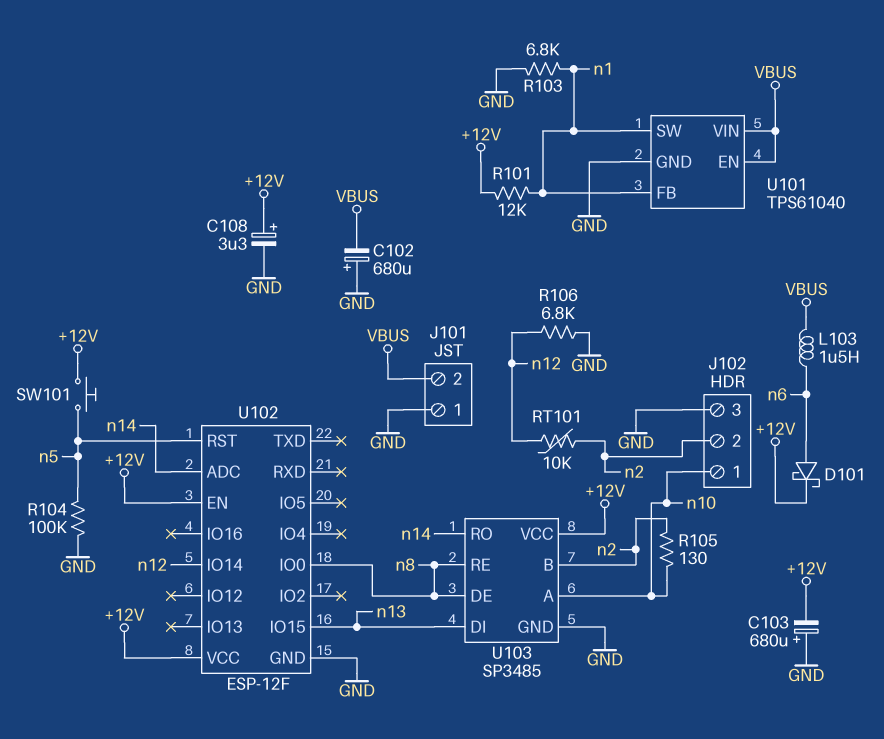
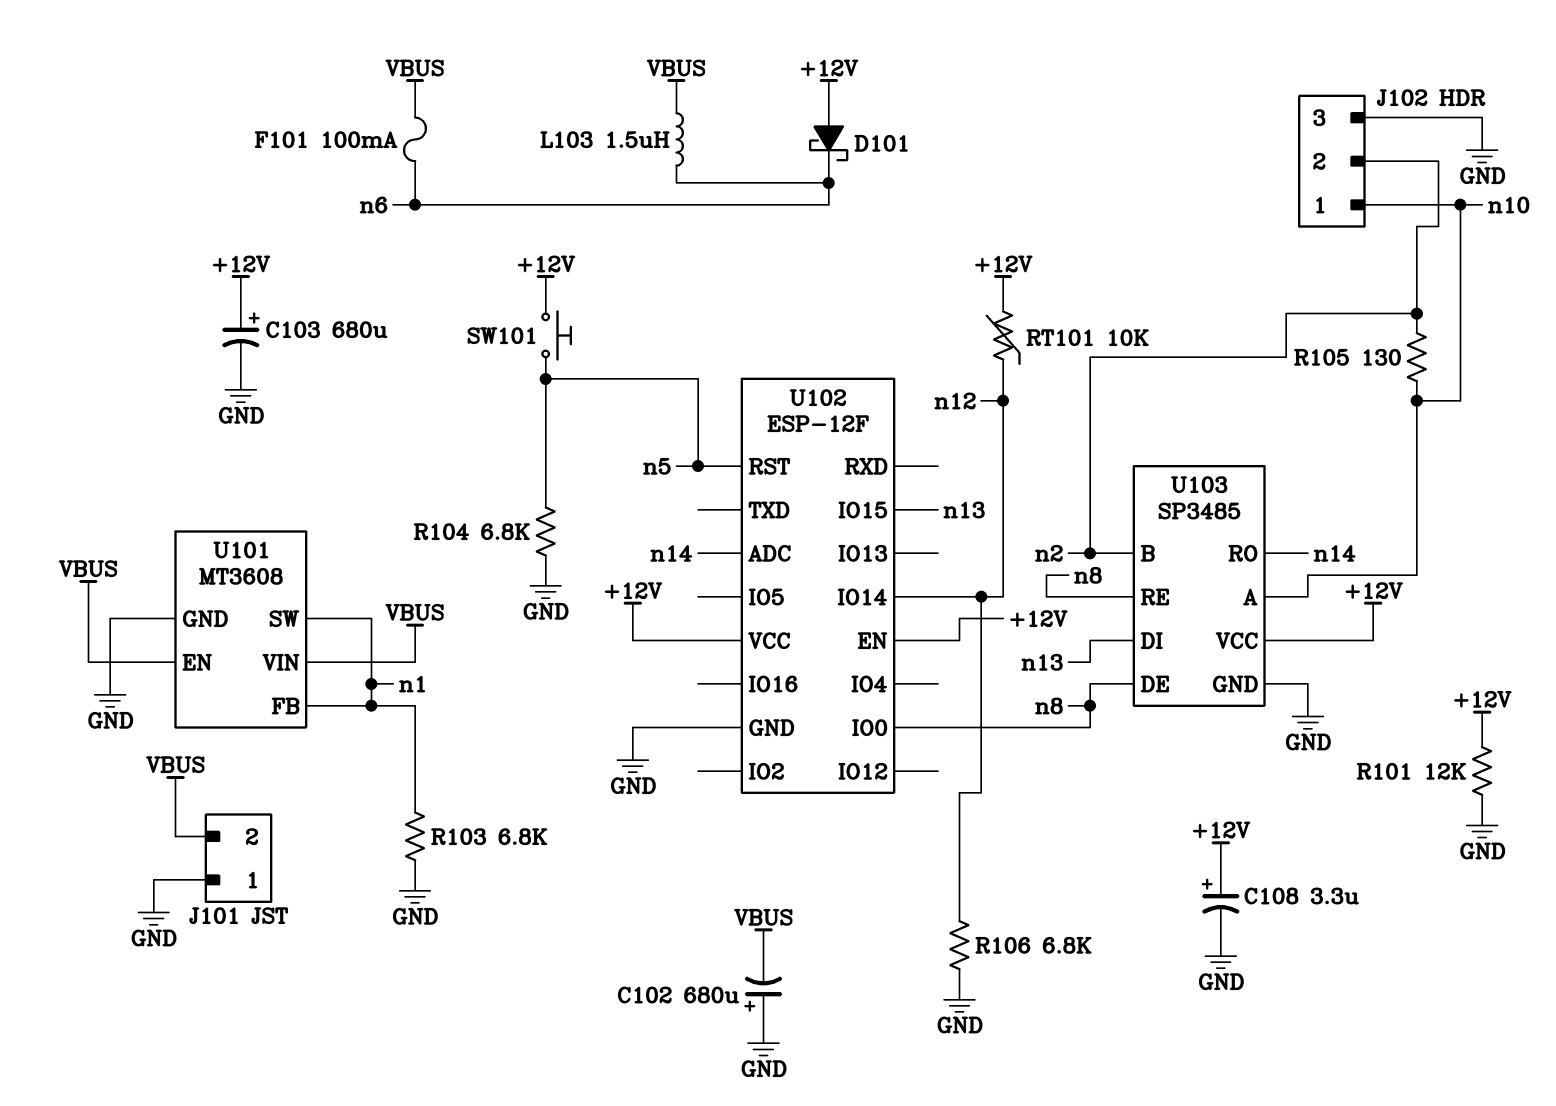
C103: 680uF (plus GND, minus +12V) -> 680uF (plus +12V, minus GND)
D101: schottky (A n6, K +12V) -> schottky (A +12V, K n6)
F101: none -> 100mA (VBUS, n6)
R101: 12k (+12V, n1) -> 12k (+12V, GND)
R104: 100k (GND, n5) -> 6.8k (GND, n5)
RT101: 10k (n2, n12) -> 10k (+12V, n12)
U101: TPS61040 -> MT3608

